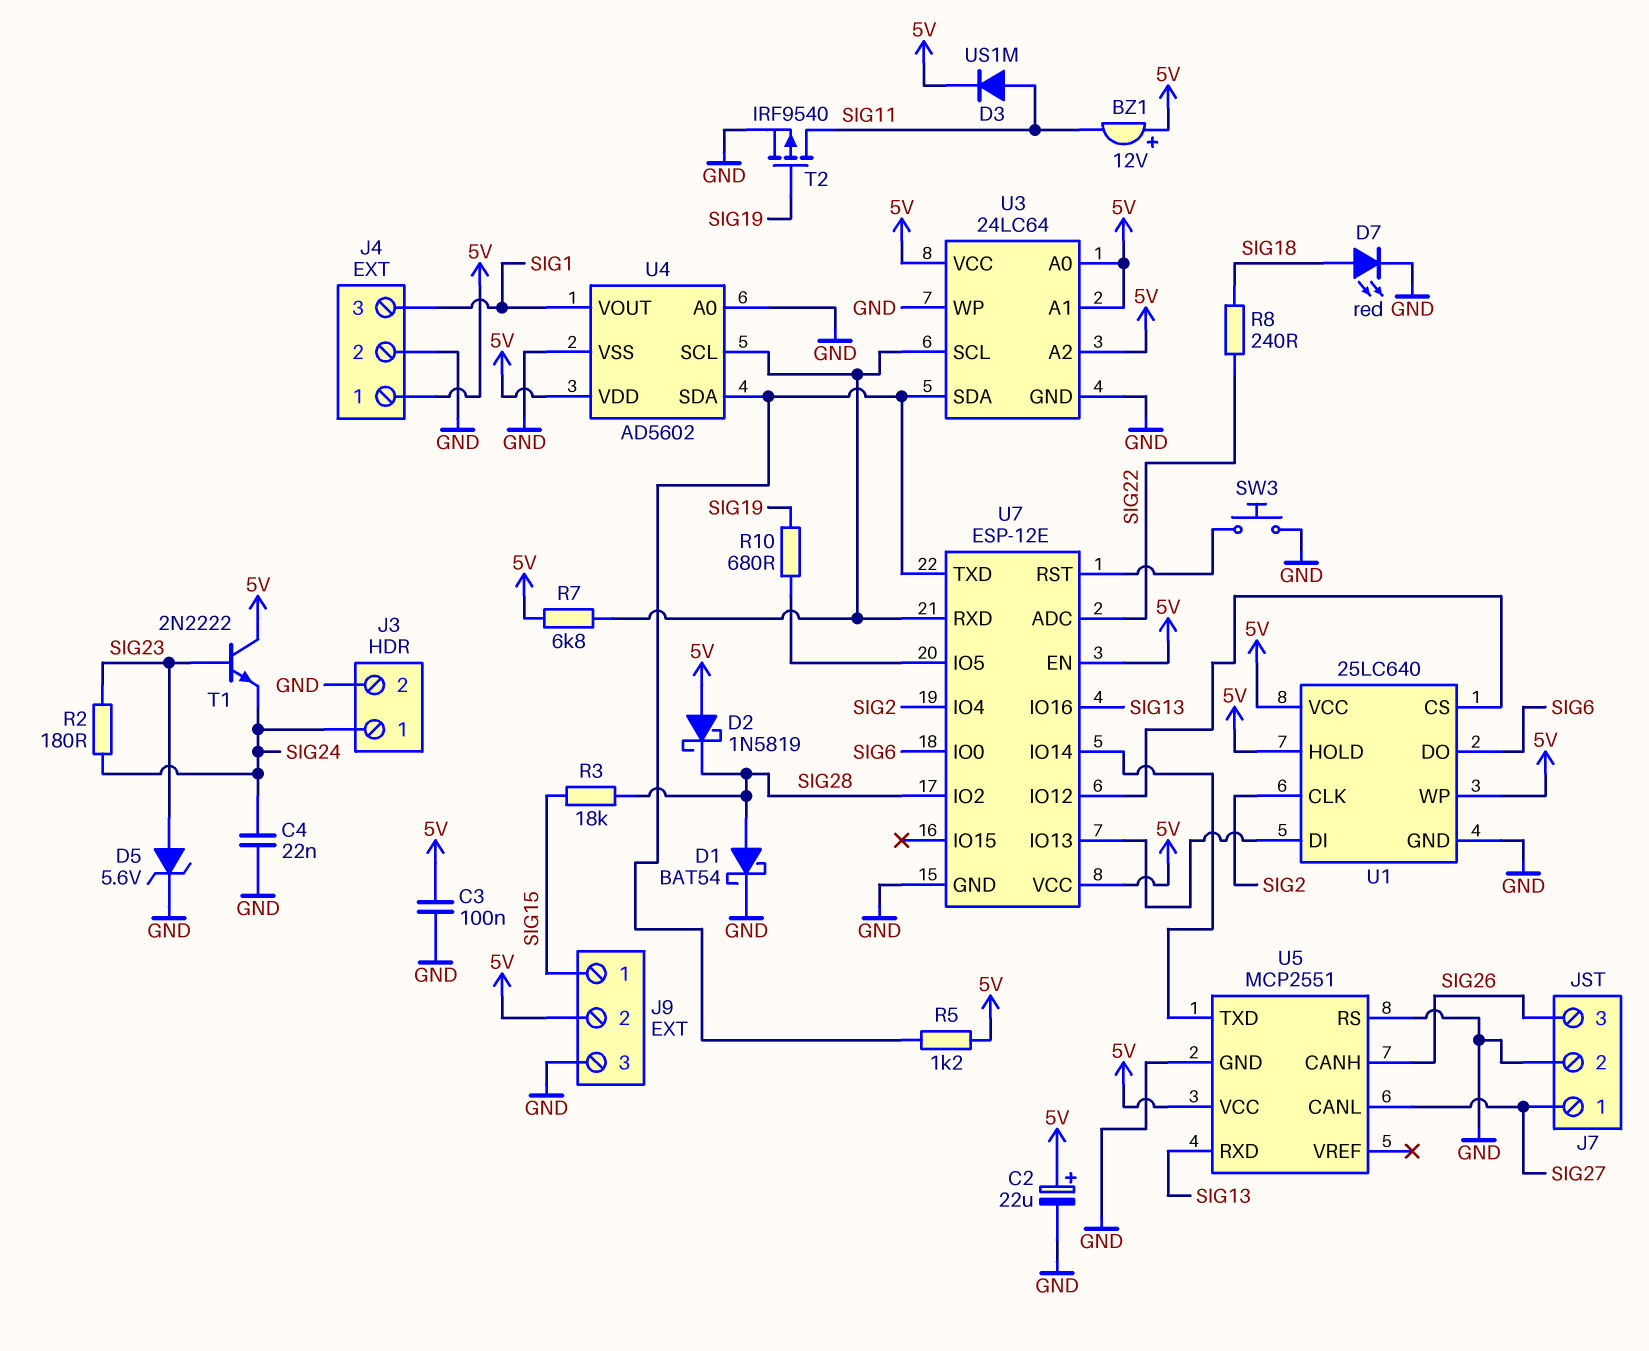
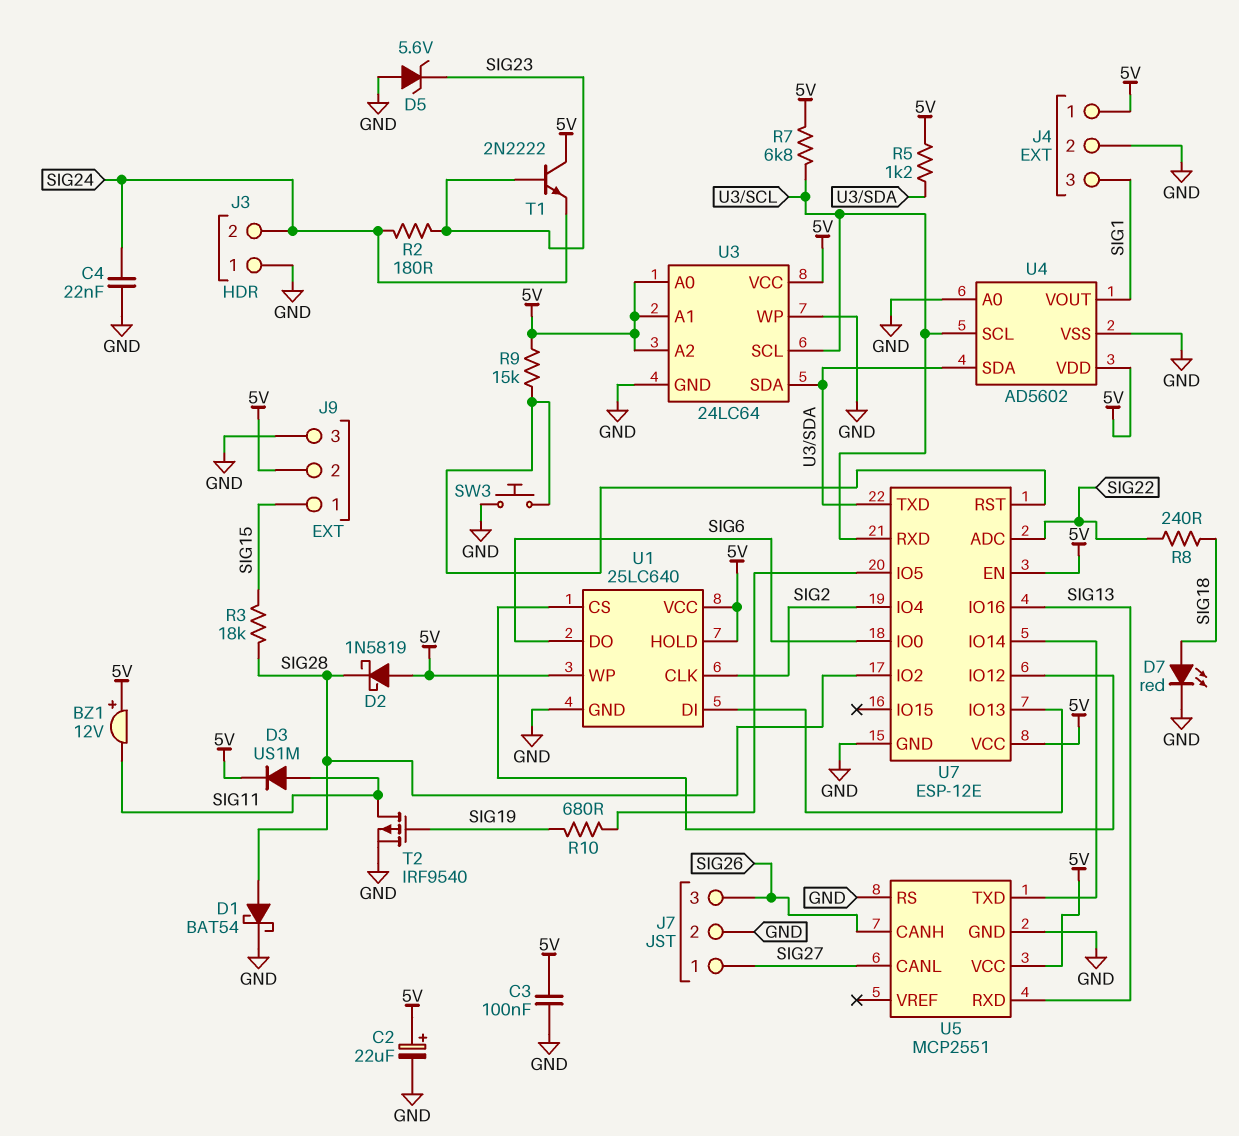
D5: zener 5.6V (A SIG23, K GND) -> zener 5.6V (A GND, K SIG23)
J3 pin 1: SIG24 -> GND
J3 pin 2: GND -> SIG24
R9: none -> 15k (5V, U7/RST)

